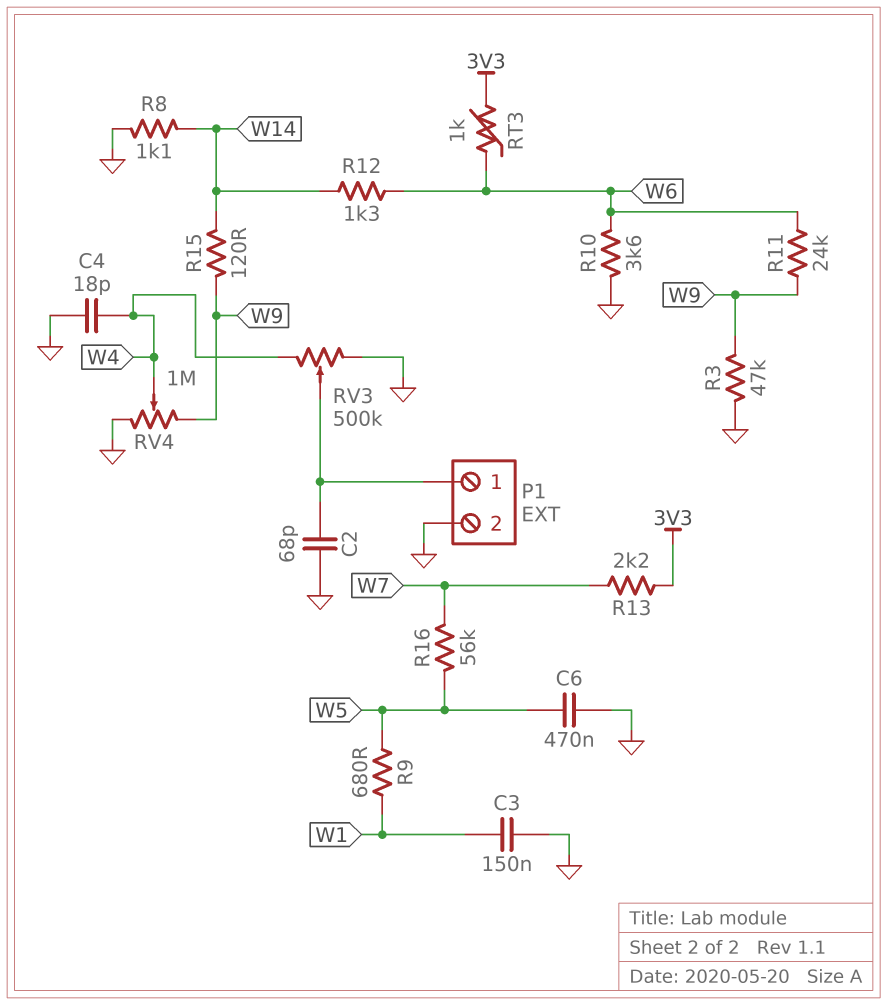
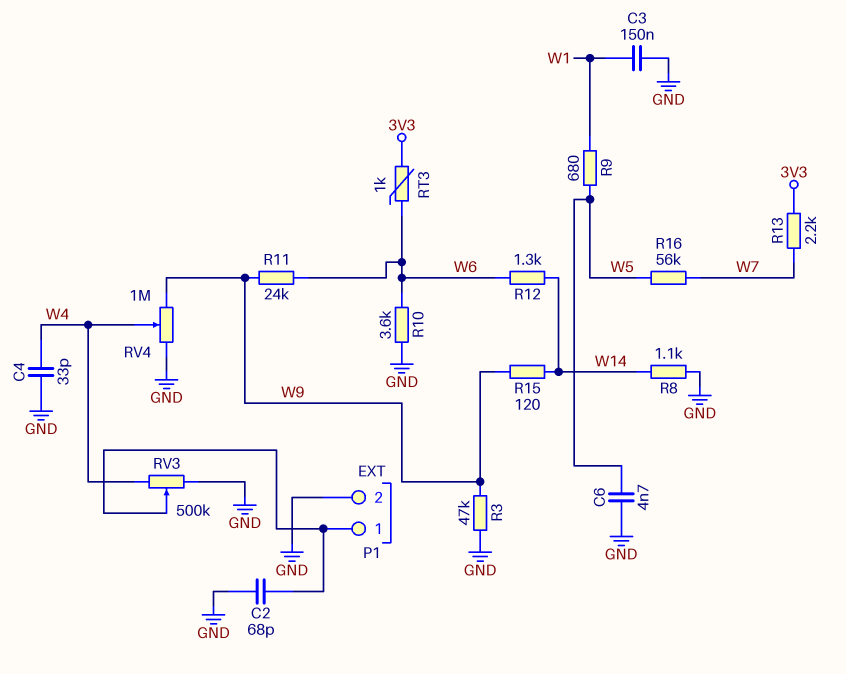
C4: 18pF (GND, W4) -> 33pF (GND, W4)
C6: 470nF (GND, W5) -> 4.7nF (GND, W5)

